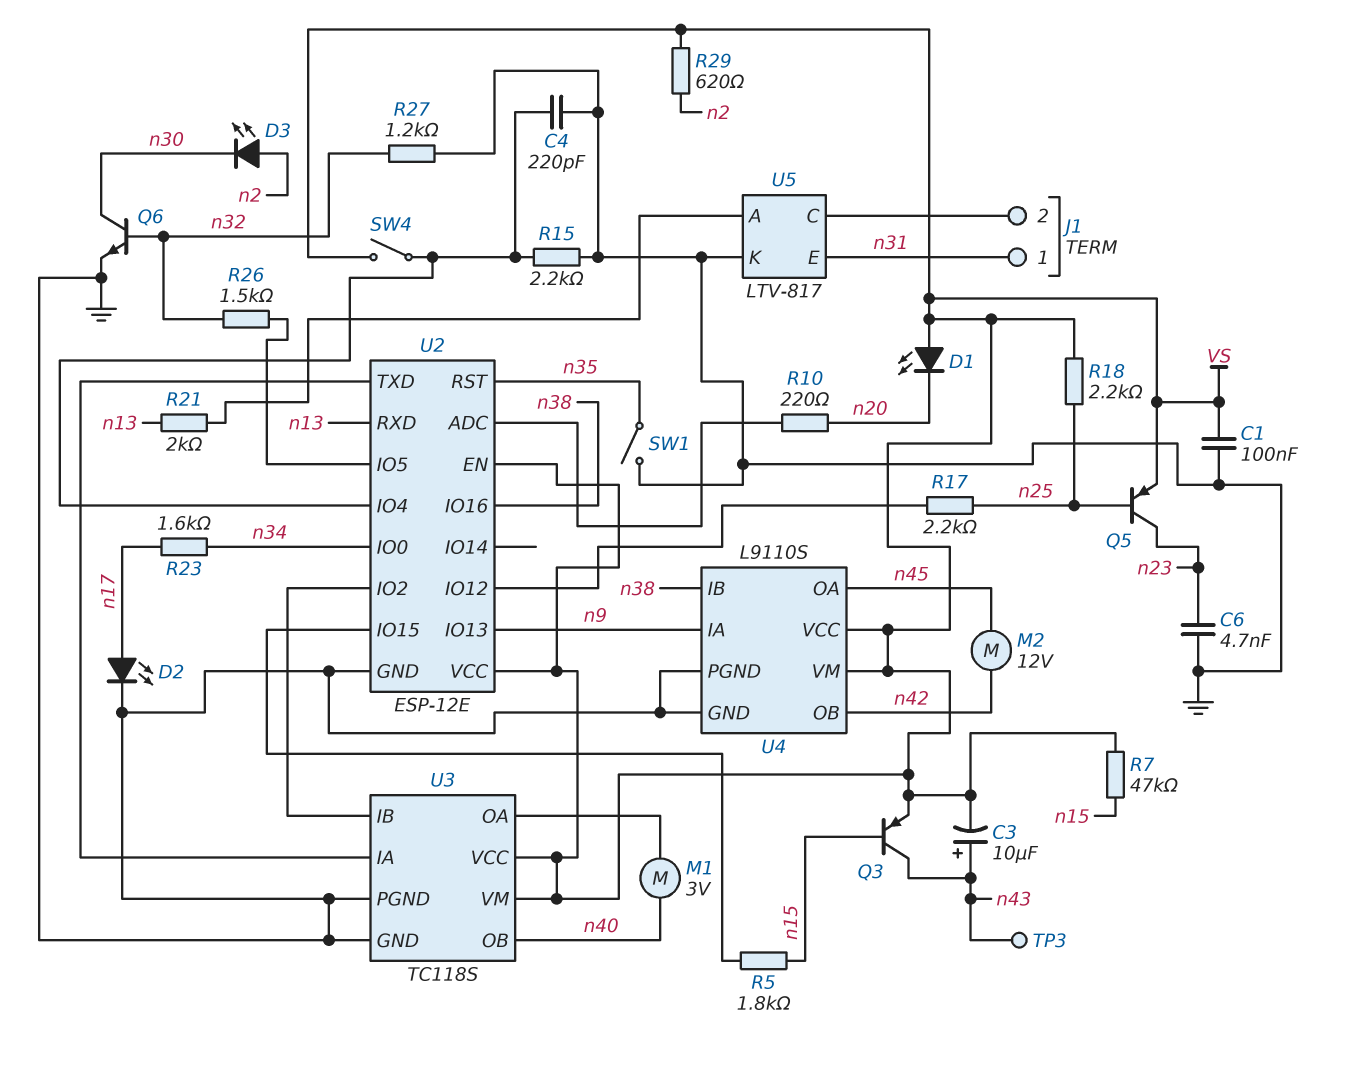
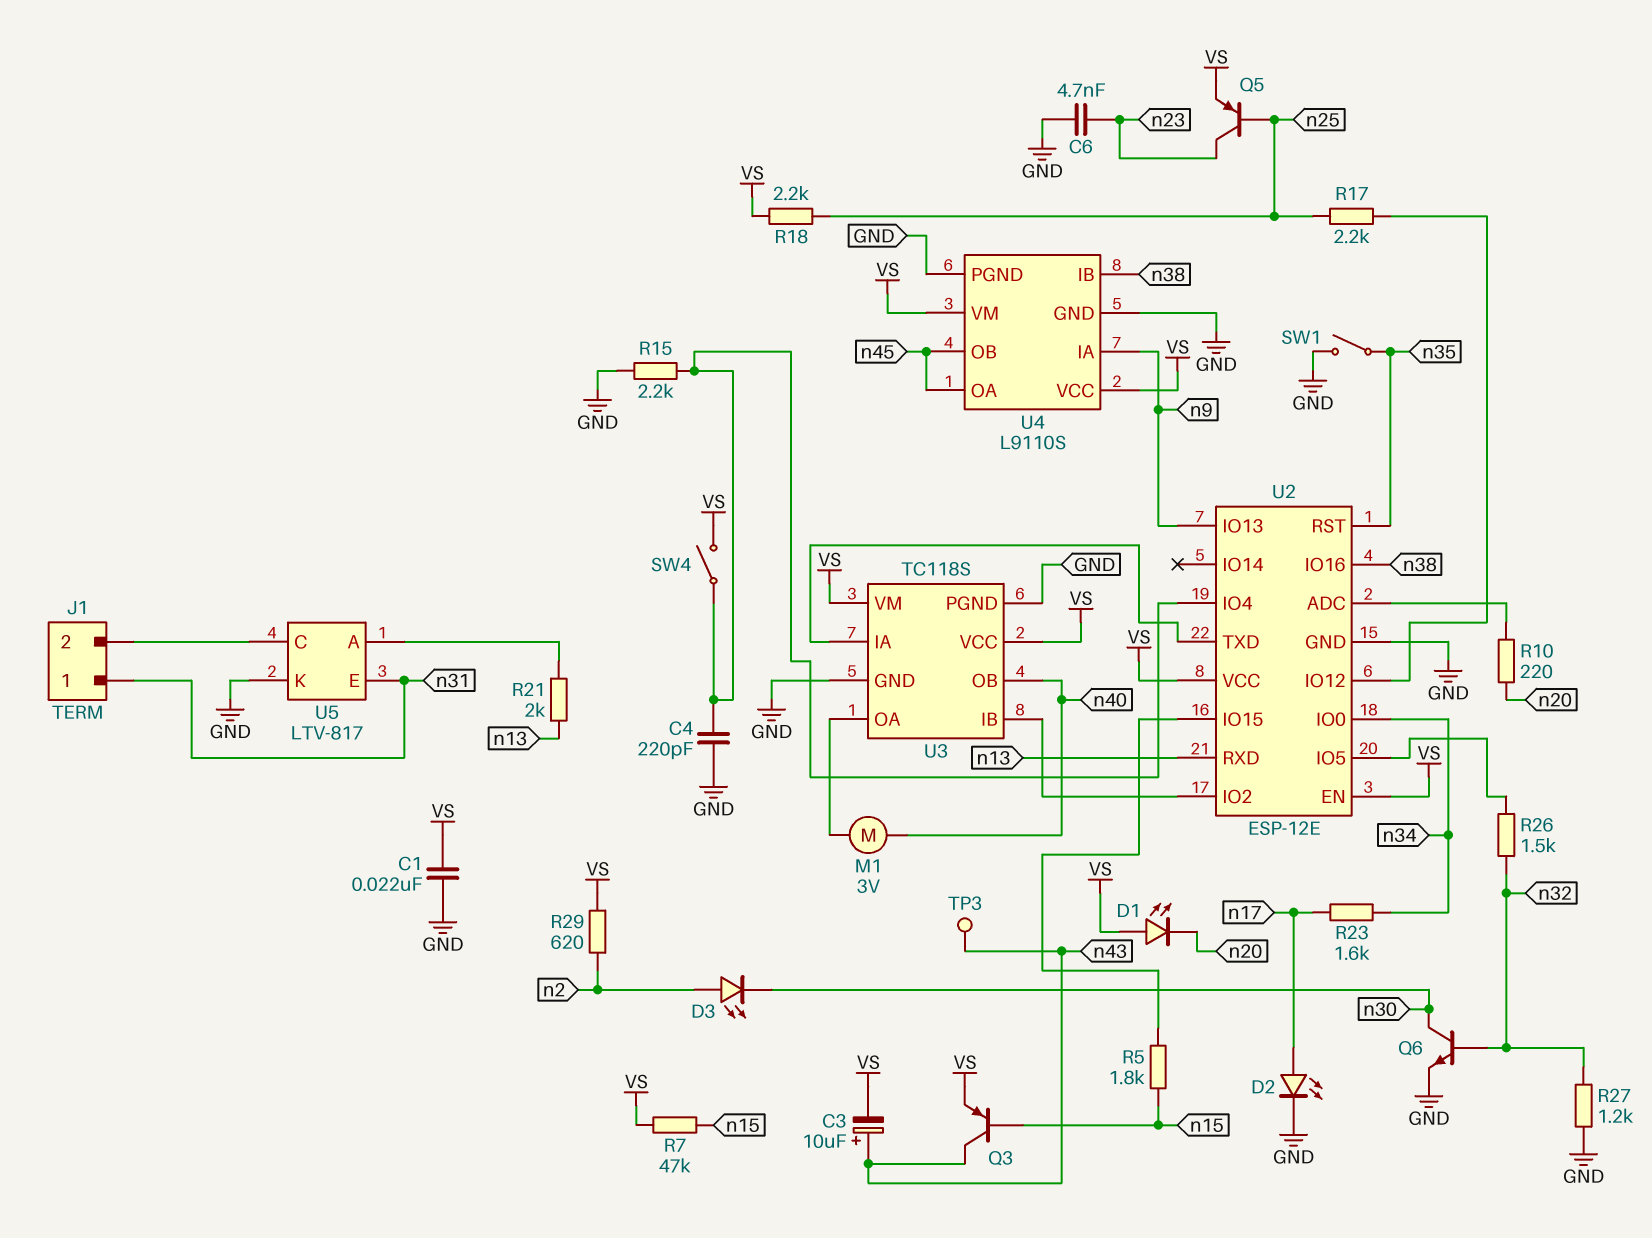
C1: 100nF (GND, VS) -> 22nF (GND, VS)
M2: motor 12V (n42, n45) -> none
U4 pin OB: n42 -> n45

